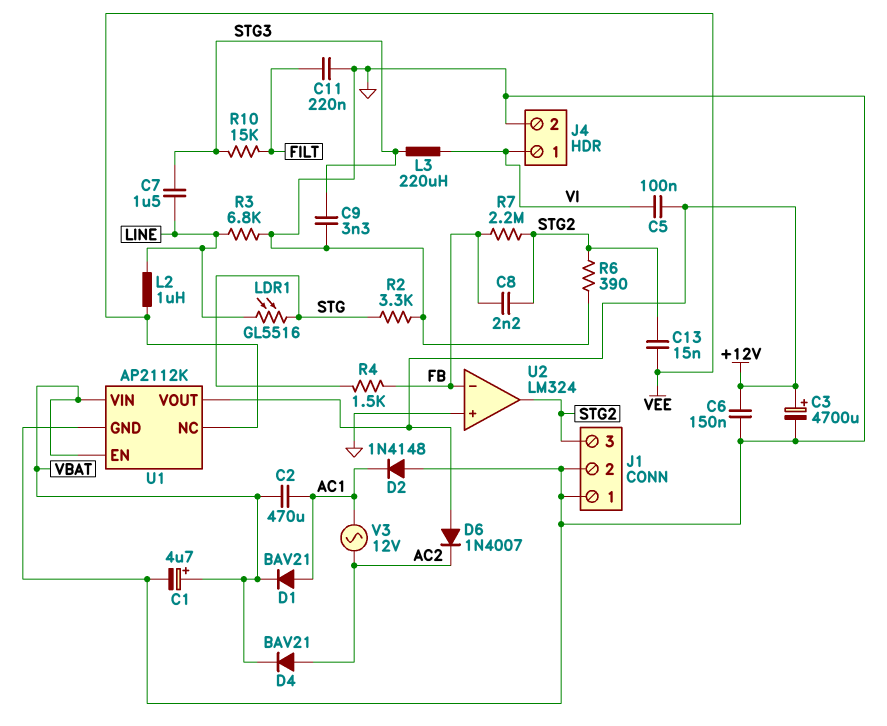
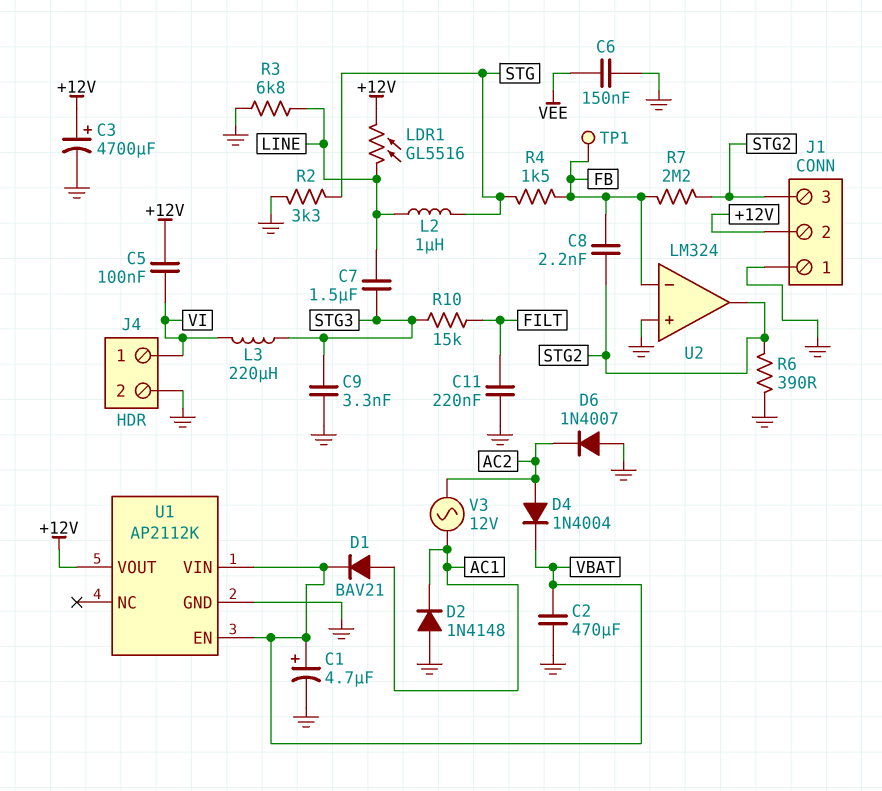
C2: 470uF (AC1, VBAT) -> 470uF (GND, VBAT)
C6: 150nF (+12V, GND) -> 150nF (GND, VEE)
C13: 15nF (STG2, VEE) -> none
D4: diode BAV21 (A AC2, K VBAT) -> diode 1N4004 (A AC2, K VBAT)
D6: diode 1N4007 (A +12V, K AC2) -> diode 1N4007 (A GND, K AC2)
J1 pin 2: GND -> +12V
L2: 1uH (LINE, VEE) -> 1uH (LINE, STG)
LDR1: GL5516 (LINE, STG) -> GL5516 (+12V, LINE)
TP1: none -> test point (FB)
U1 pin NC: VEE -> none

